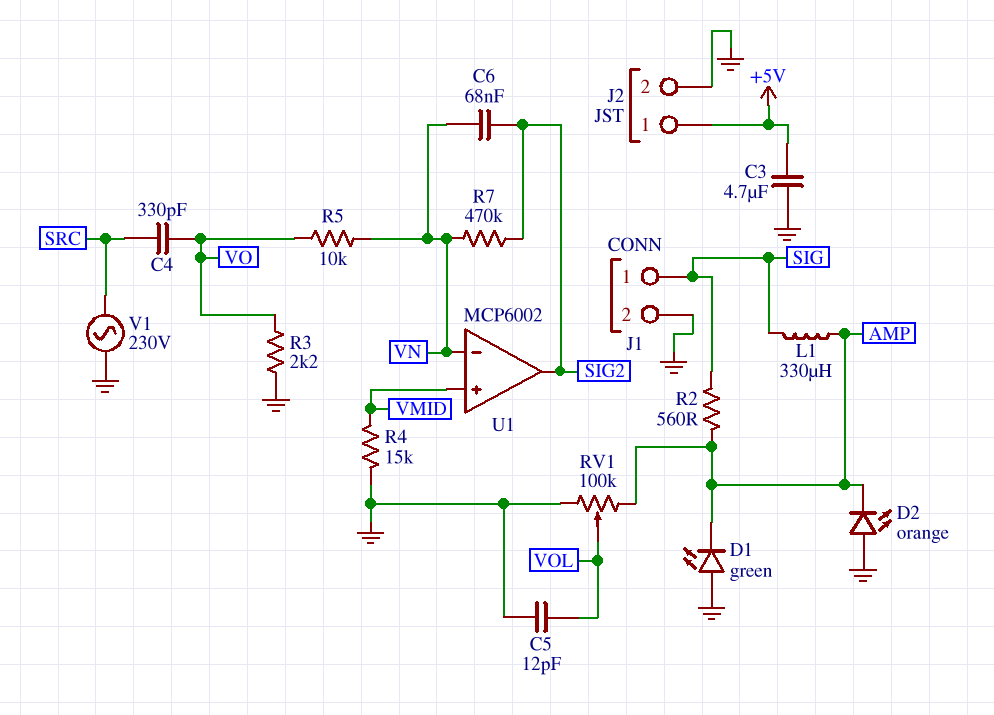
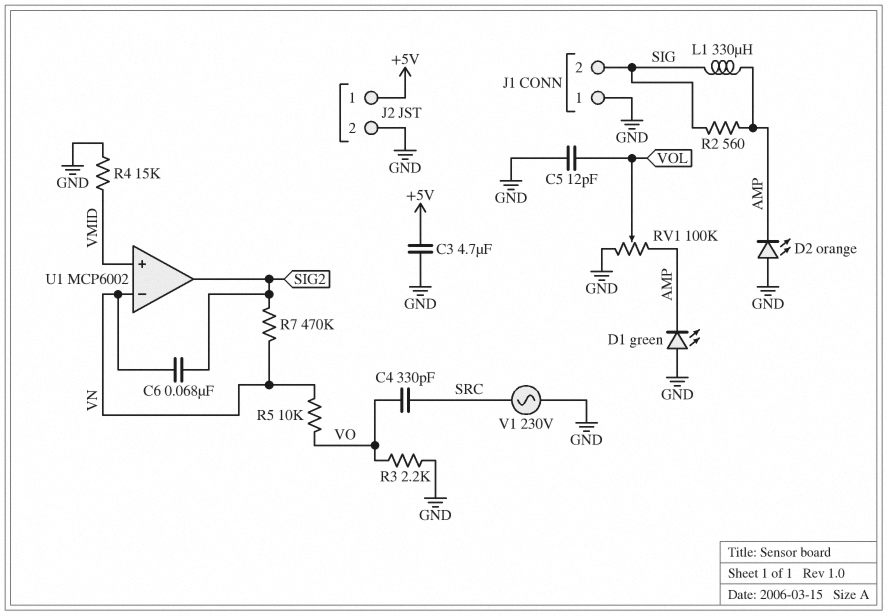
J1 pin 1: SIG -> GND
J1 pin 2: GND -> SIG

